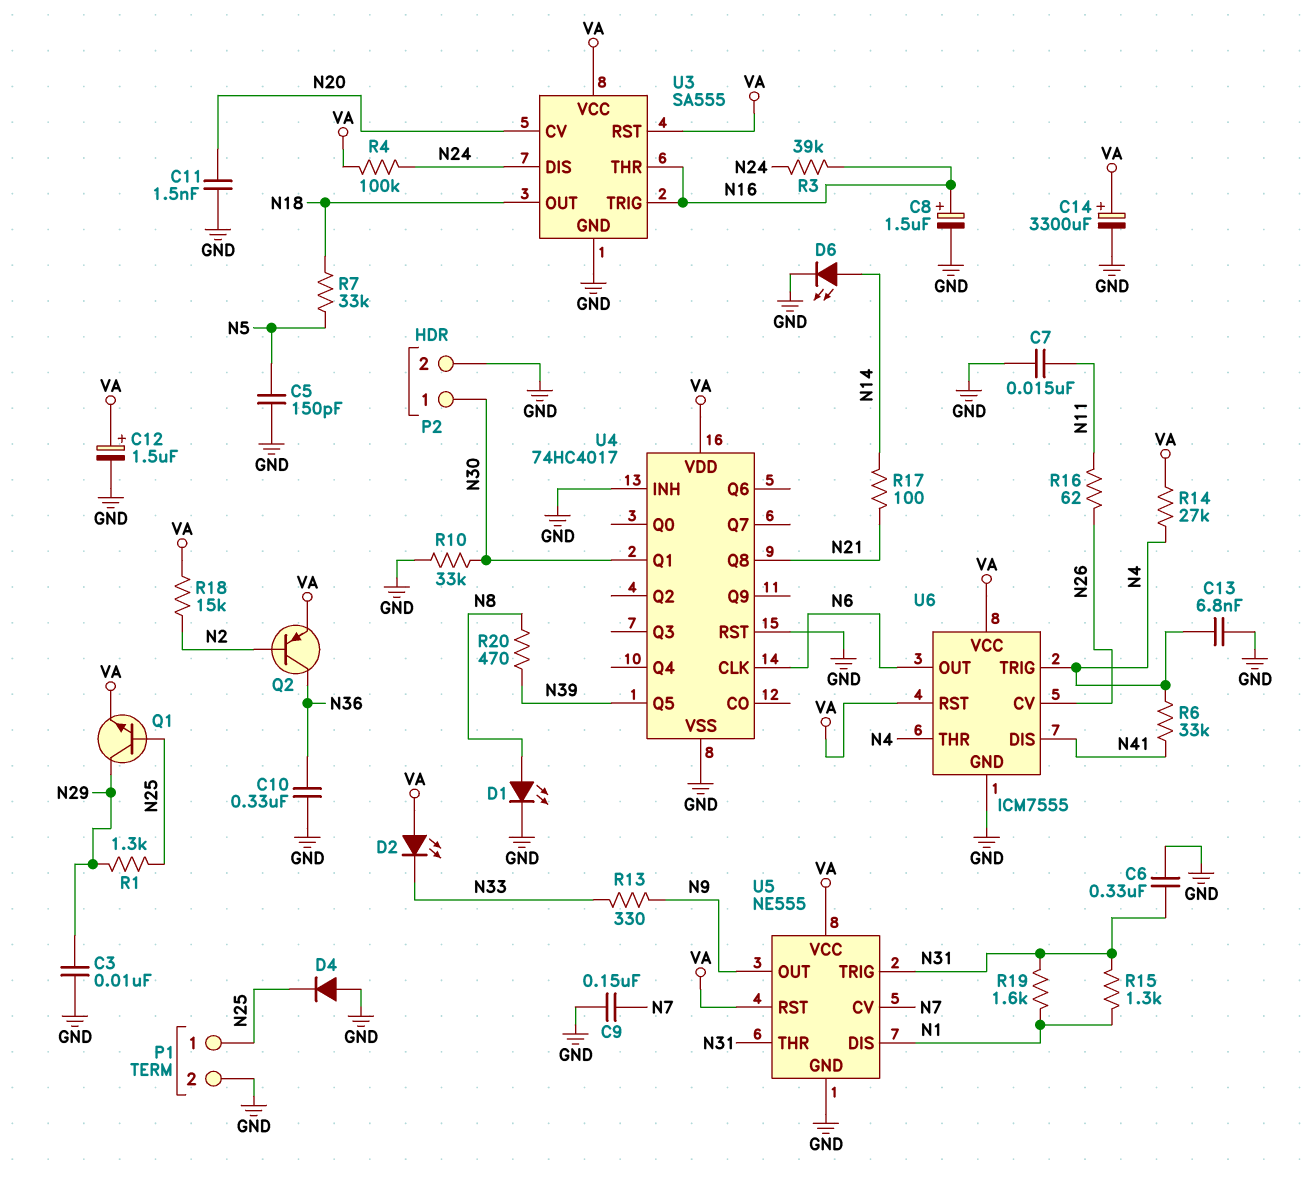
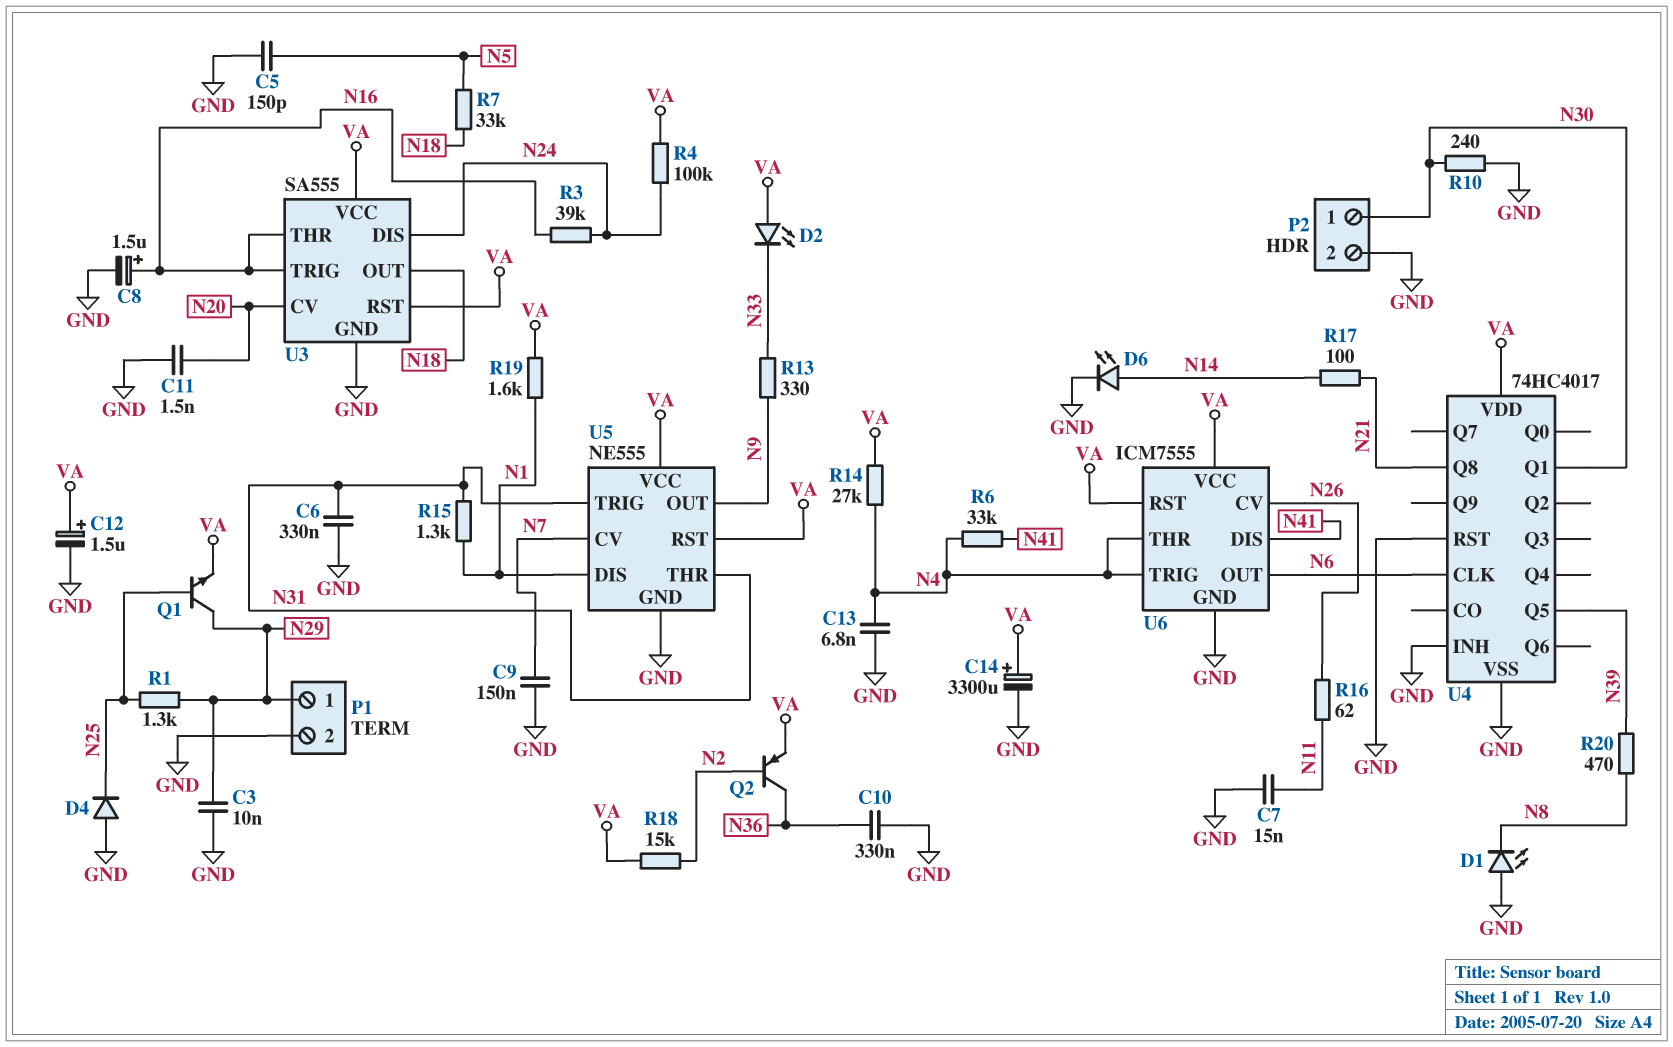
D1: LED (A N8, K GND) -> LED (A GND, K N8)
P1 pin 1: N25 -> N29
R10: 33k (GND, N30) -> 240 (GND, N30)
R19: 1.6k (N1, N31) -> 1.6k (N1, VA)

